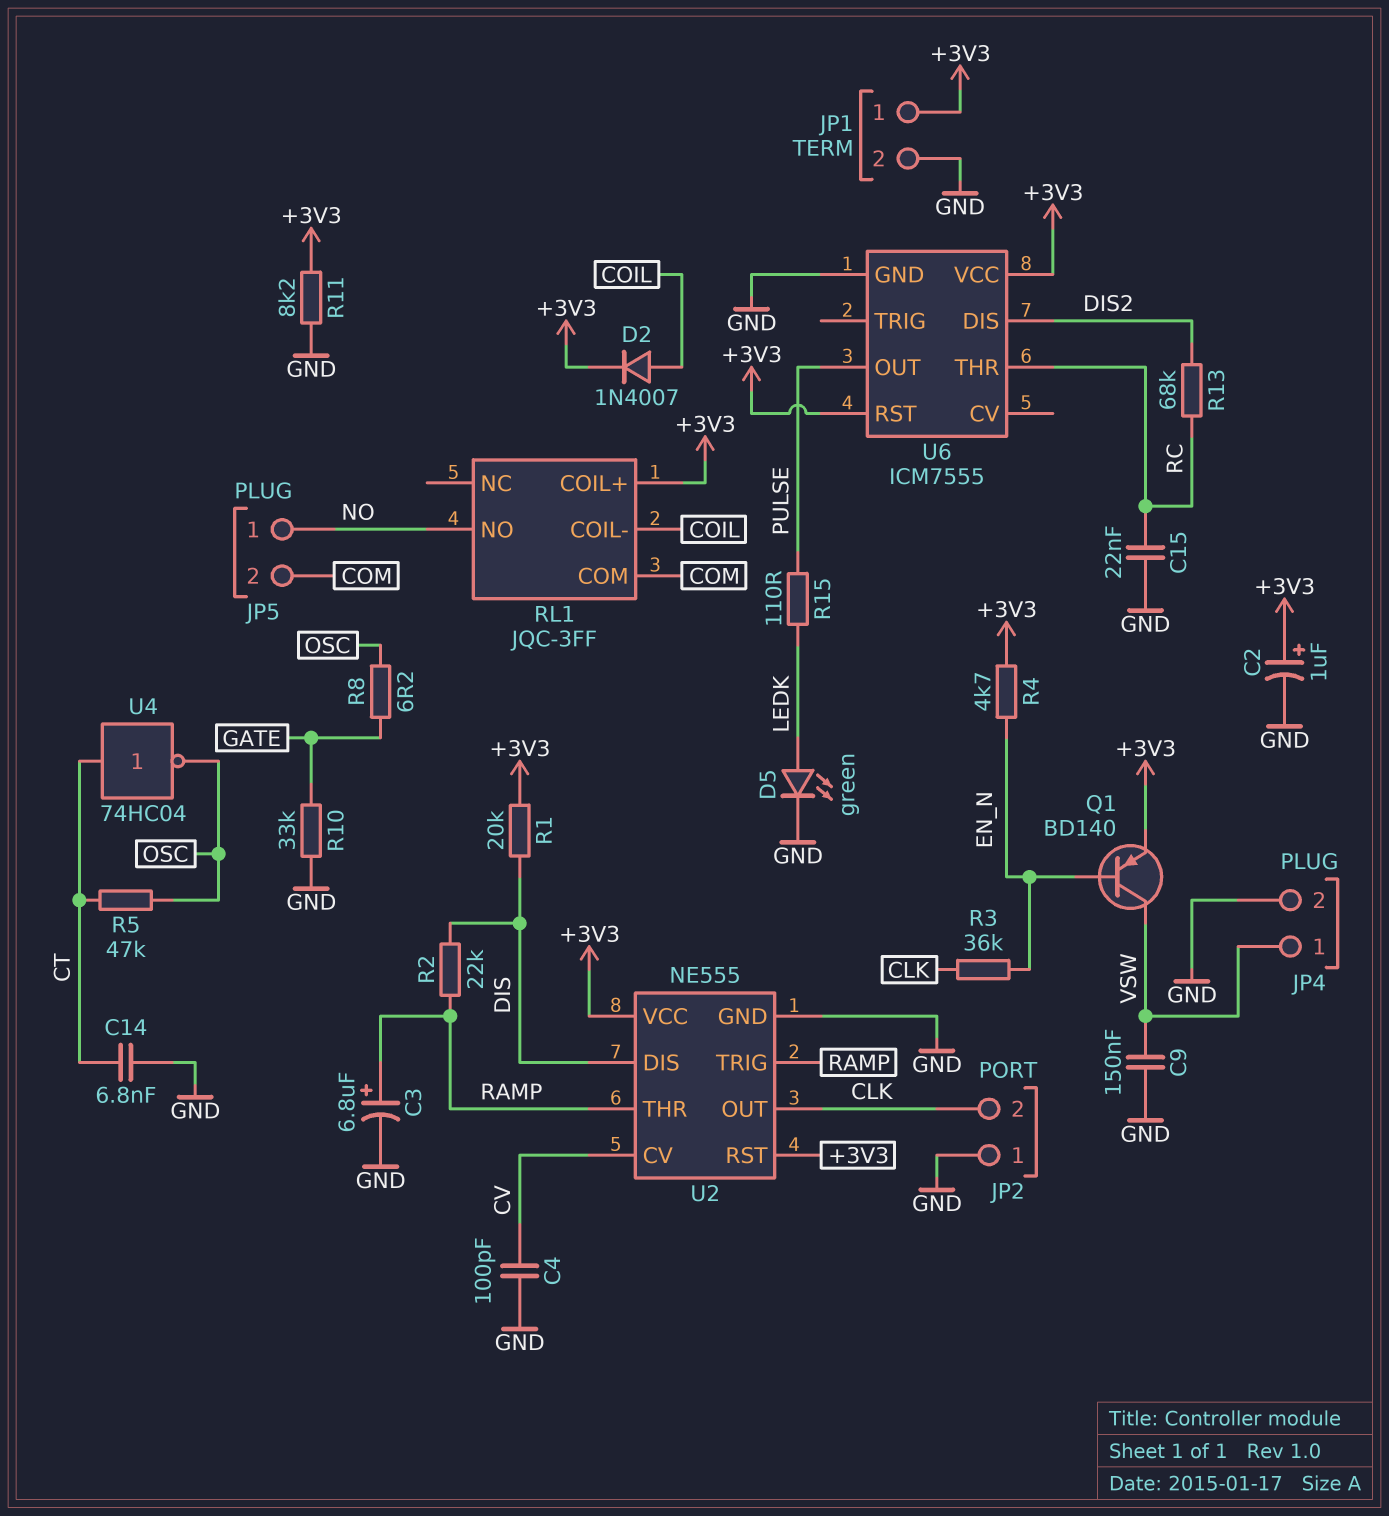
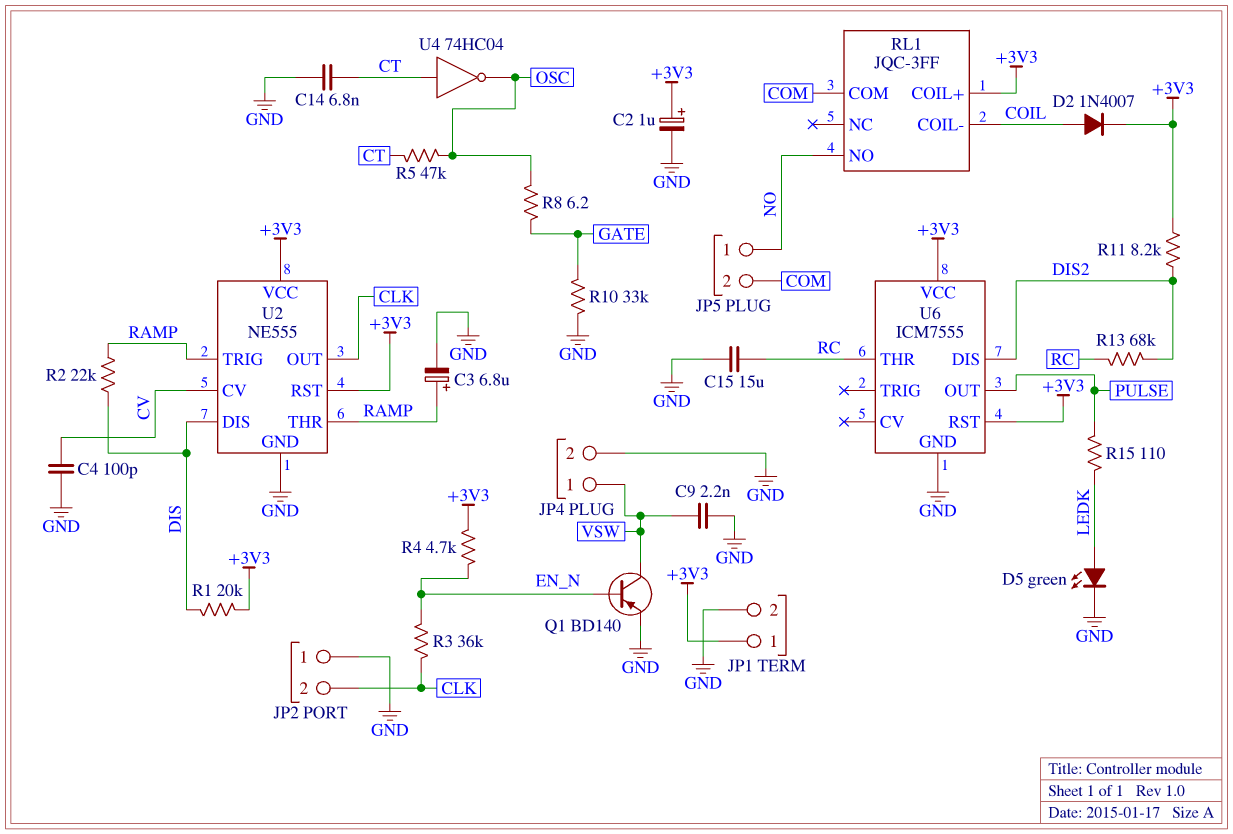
C9: 150nF (GND, VSW) -> 2.2nF (GND, VSW)
C15: 22nF (GND, RC) -> 15uF (GND, RC)
Q1: PNP BD140 (B EN_N, C VSW, E +3V3) -> PNP BD140 (B EN_N, C VSW, E GND)
R11: 8.2k (+3V3, GND) -> 8.2k (+3V3, DIS2)

